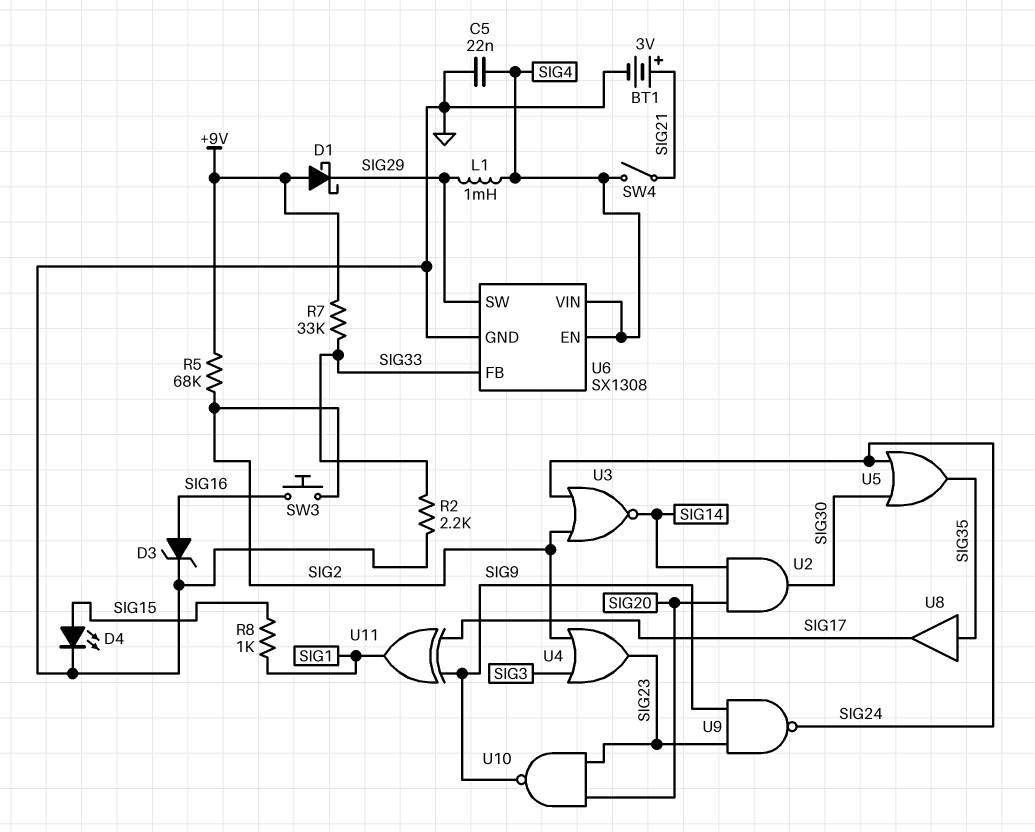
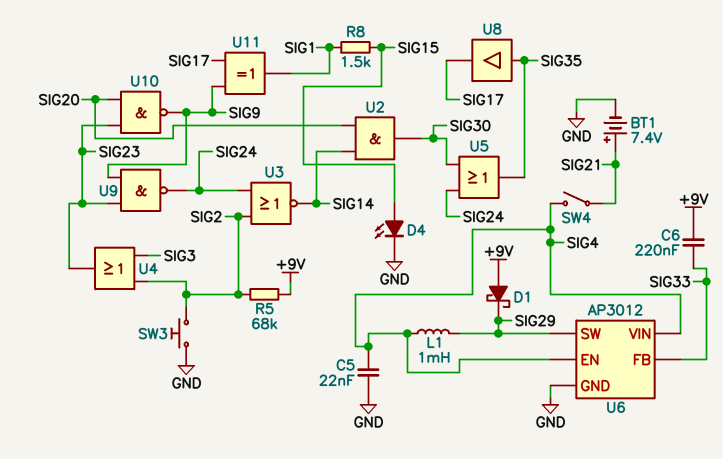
BT1: 3V (plus SIG21, minus GND) -> 7.4V (plus SIG21, minus GND)
C6: none -> 220nF (+9V, SIG33)
D3: zener (A SIG16, K GND) -> none
R2: 2.2k (GND, SIG33) -> none
R7: 33k (+9V, SIG33) -> none
R8: 1k (SIG1, SIG15) -> 1.5k (SIG1, SIG15)
SW3: button (SIG2, SIG16) -> button (GND, SIG2)
U6: SX1308 -> AP3012

